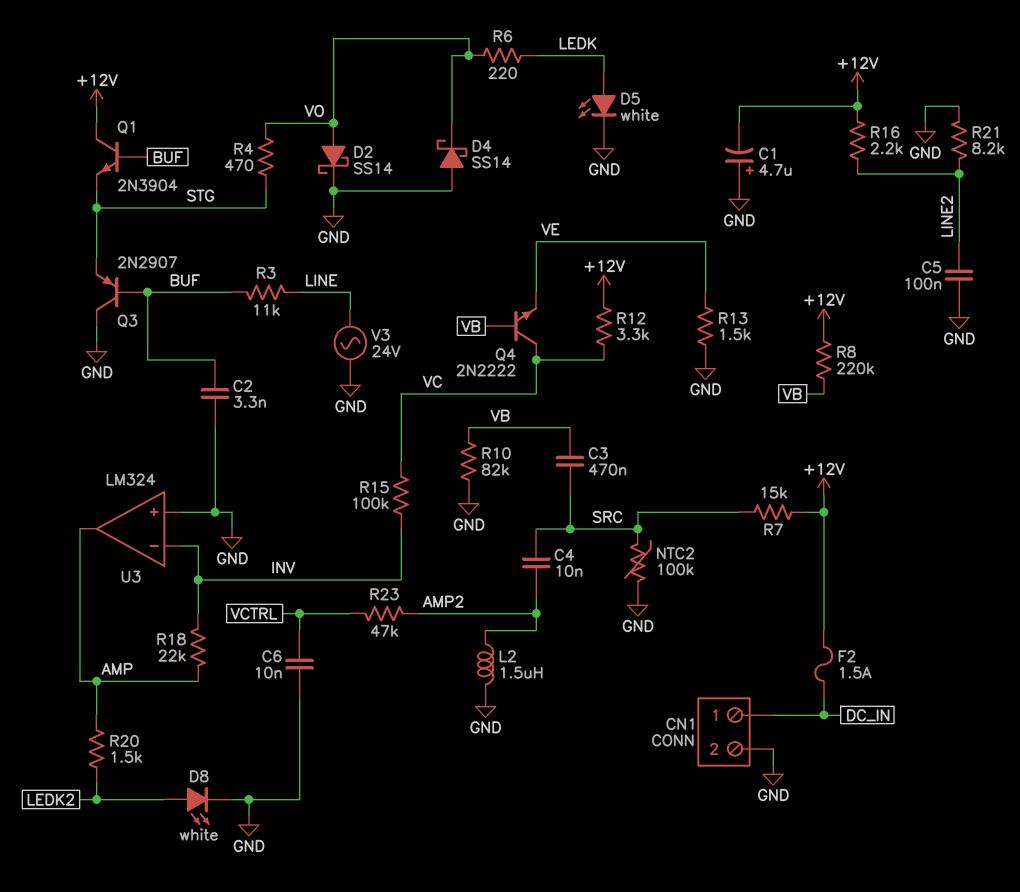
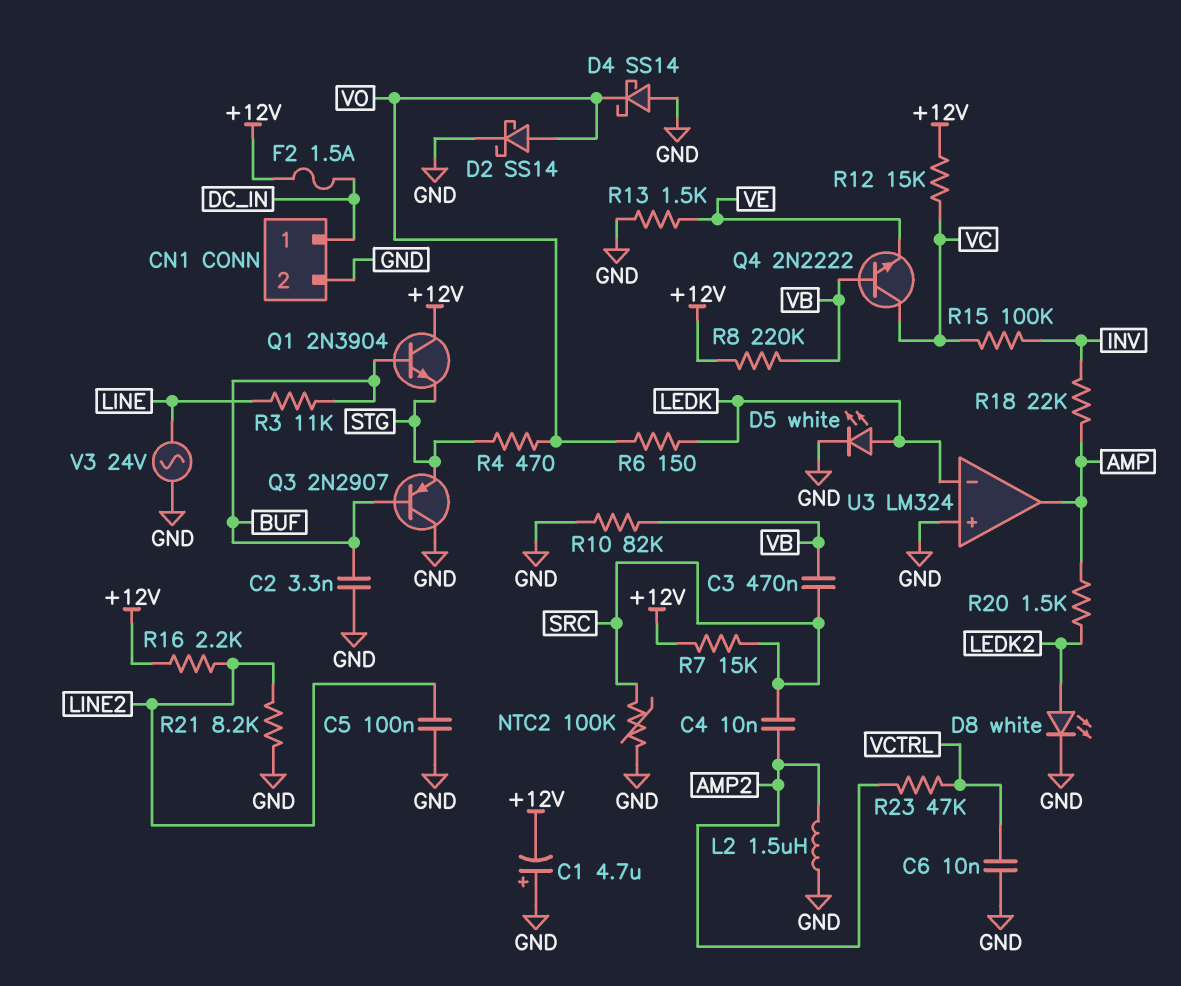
R6: 220 (LEDK, VO) -> 150 (LEDK, VO)
R12: 3.3k (+12V, VC) -> 15k (+12V, VC)
U3 pin in-: INV -> LEDK

